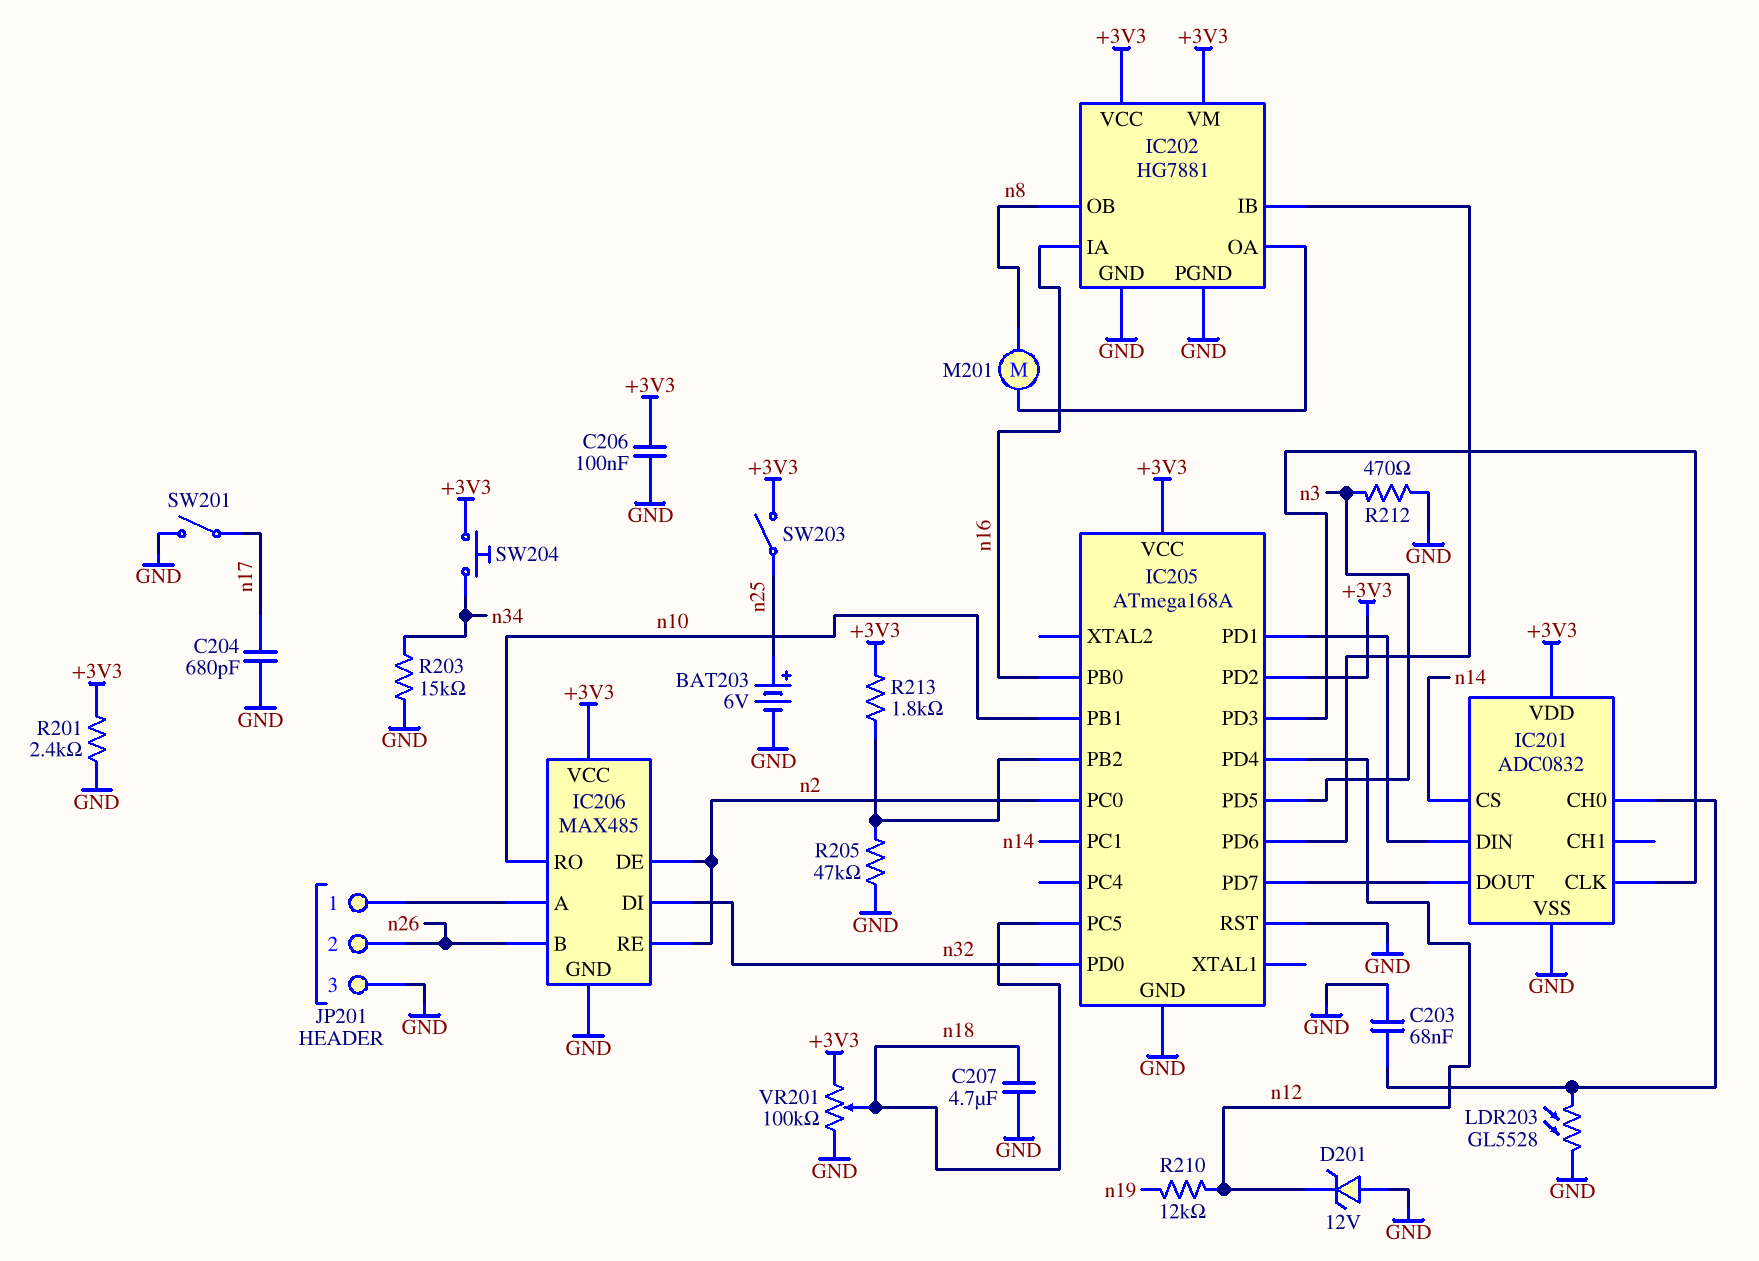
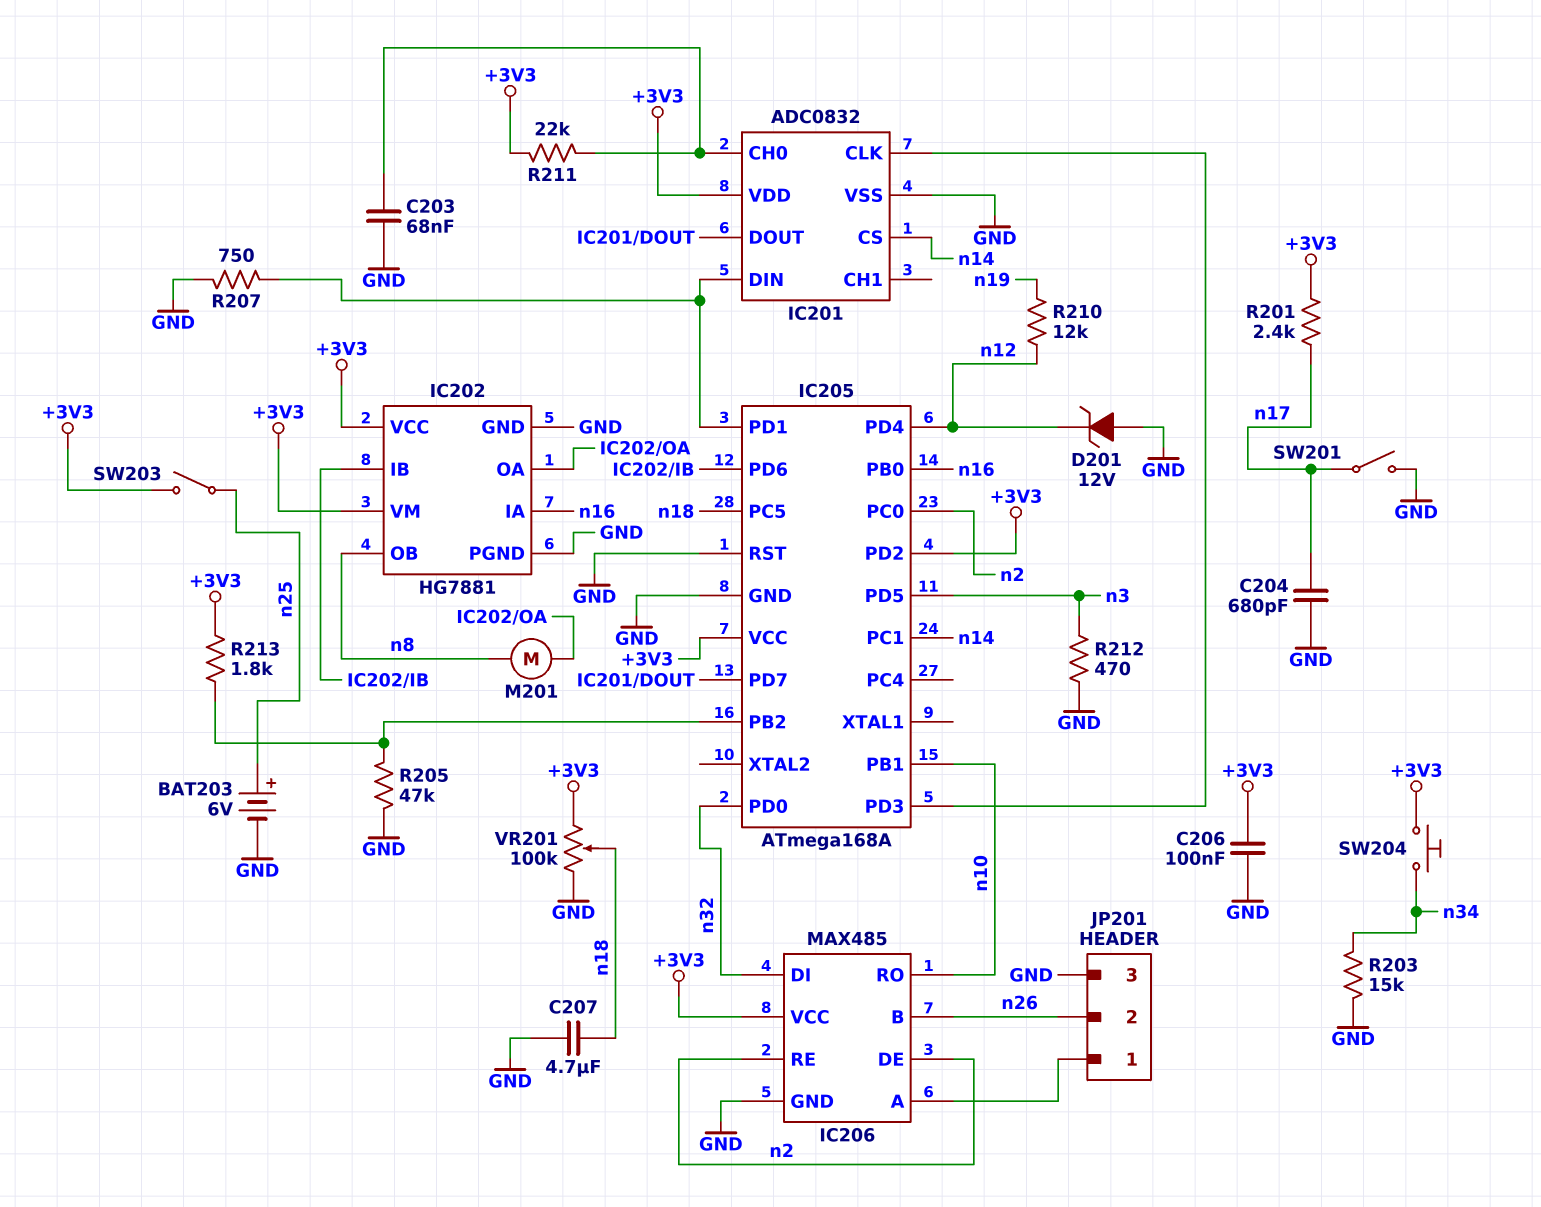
LDR203: GL5528 (GND, IC201/CH0) -> none
R201: 2.4k (+3V3, GND) -> 2.4k (+3V3, n17)
R207: none -> 750 (GND, IC201/DIN)
R211: none -> 22k (+3V3, IC201/CH0)

